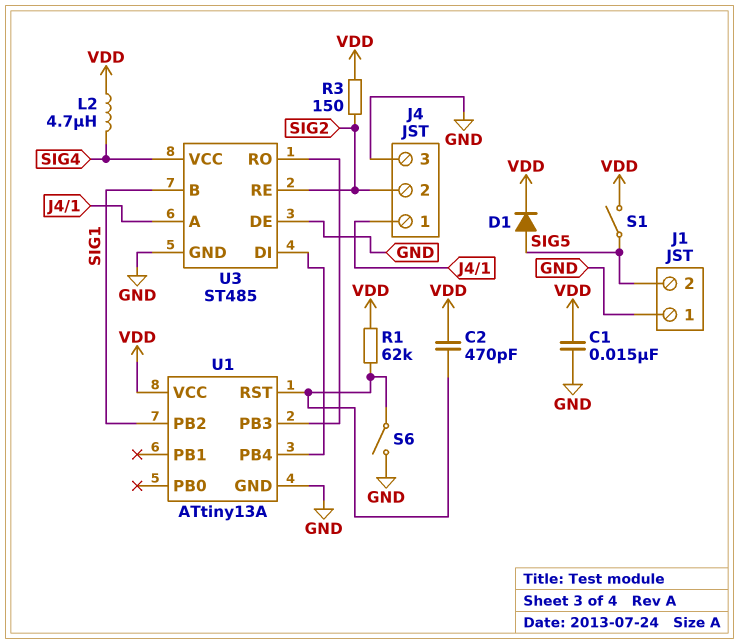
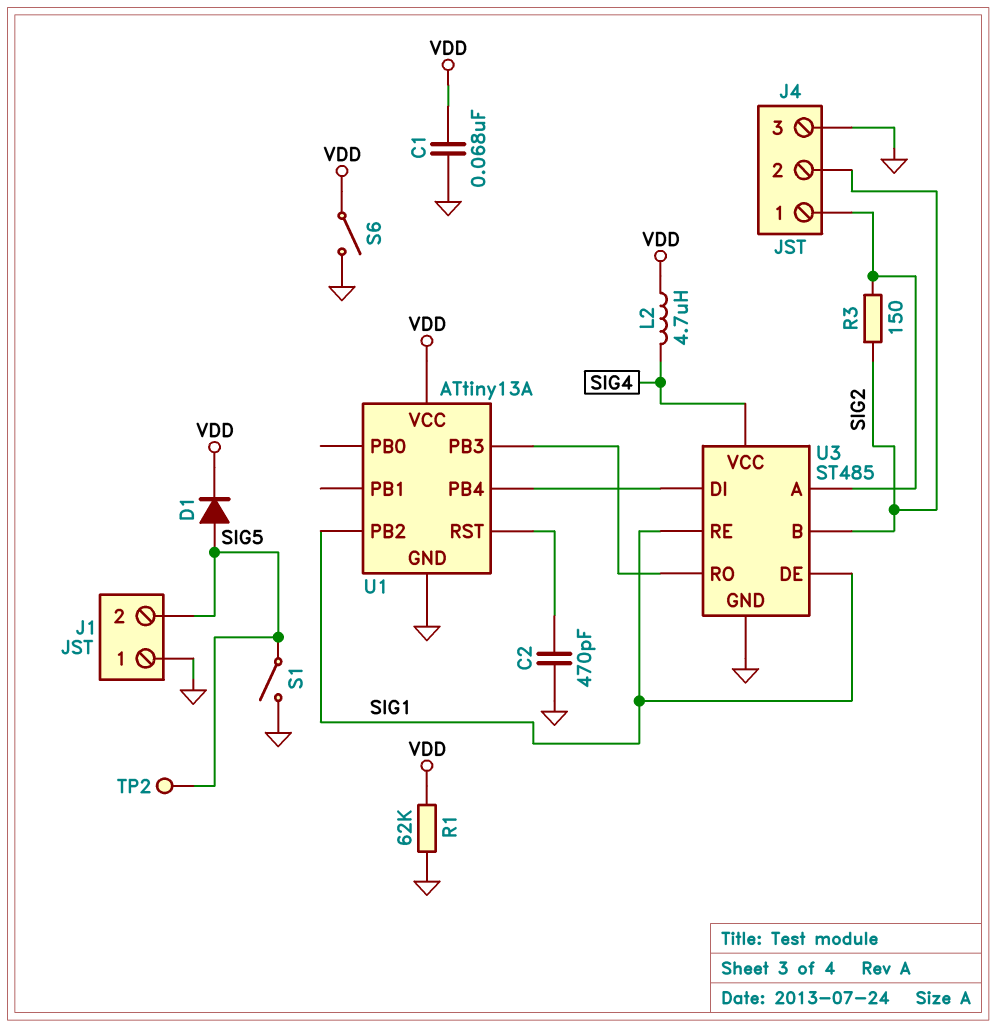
C1: 15nF (GND, VDD) -> 68nF (GND, VDD)
C2: 470pF (U1/RST, VDD) -> 470pF (GND, U1/RST)
R1: 62k (U1/RST, VDD) -> 62k (GND, VDD)
R3: 150 (SIG2, VDD) -> 150 (J4/1, SIG2)
S1: switch (SIG5, VDD) -> switch (GND, SIG5)
S6: switch (GND, U1/RST) -> switch (GND, VDD)
TP2: none -> test point (SIG5)
U3 pin B: SIG1 -> SIG2
U3 pin DE: GND -> SIG1
U3 pin RE: SIG2 -> SIG1

